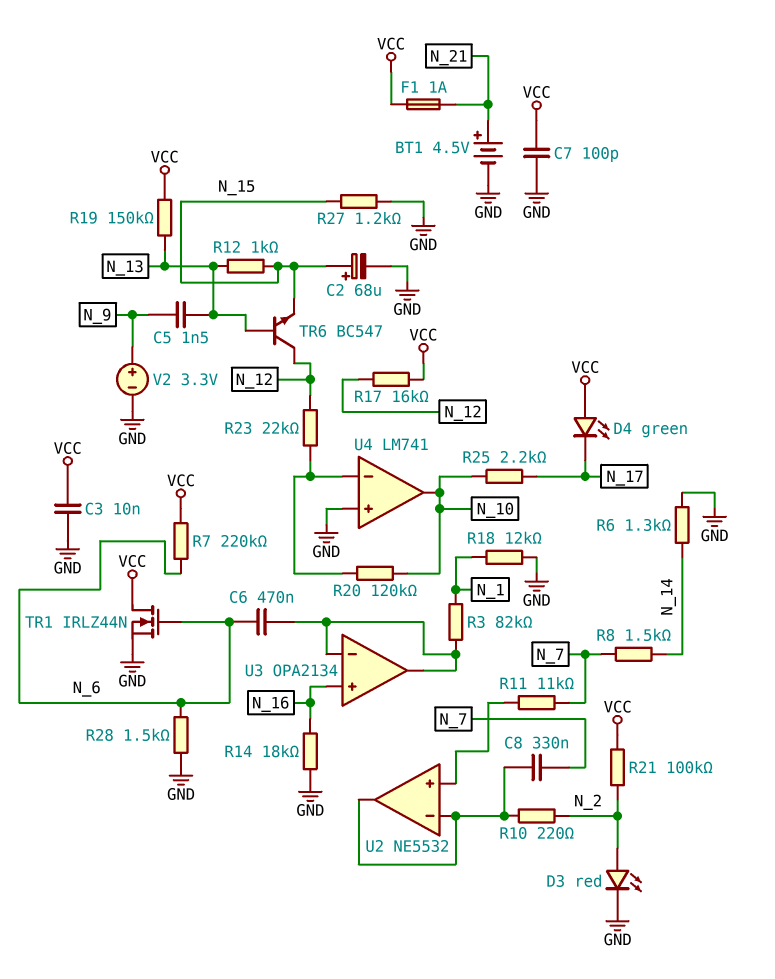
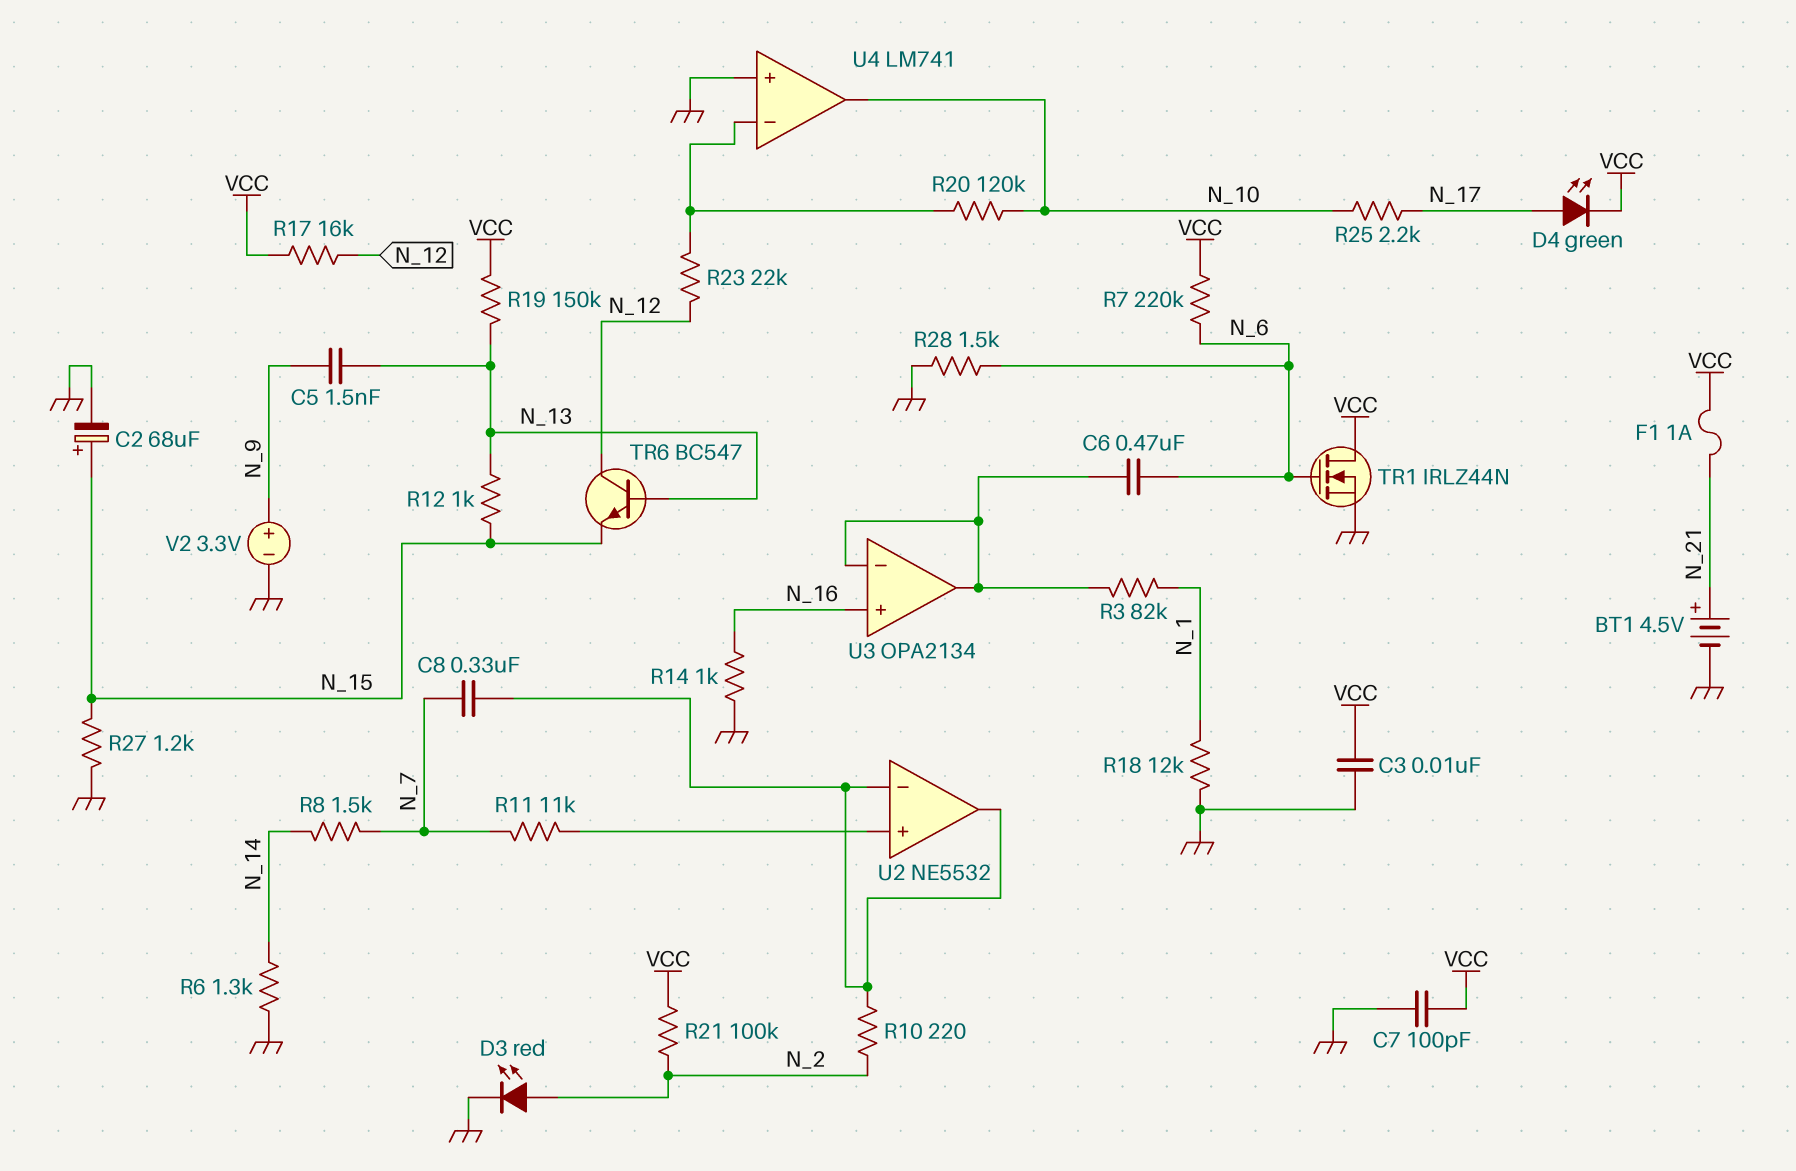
D4: LED green (A VCC, K N_17) -> LED green (A N_17, K VCC)
R14: 18k (GND, N_16) -> 1k (GND, N_16)

